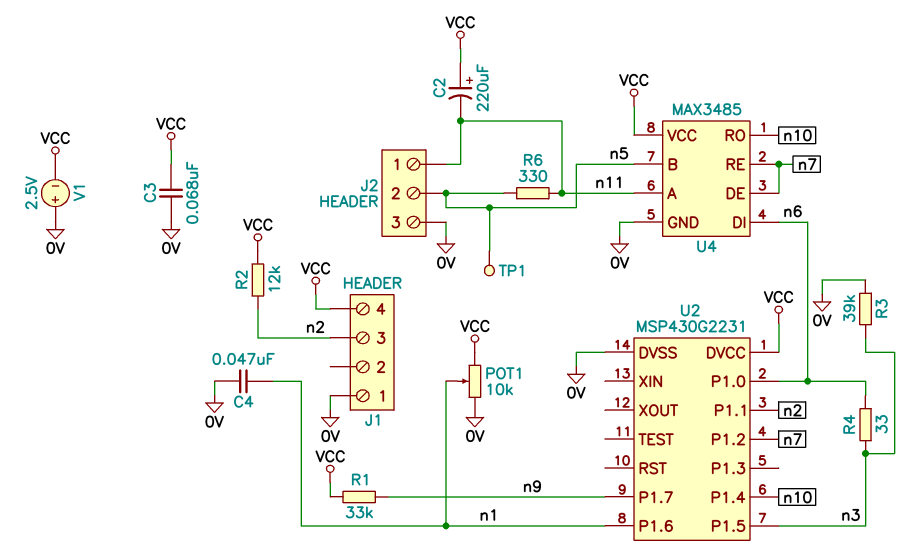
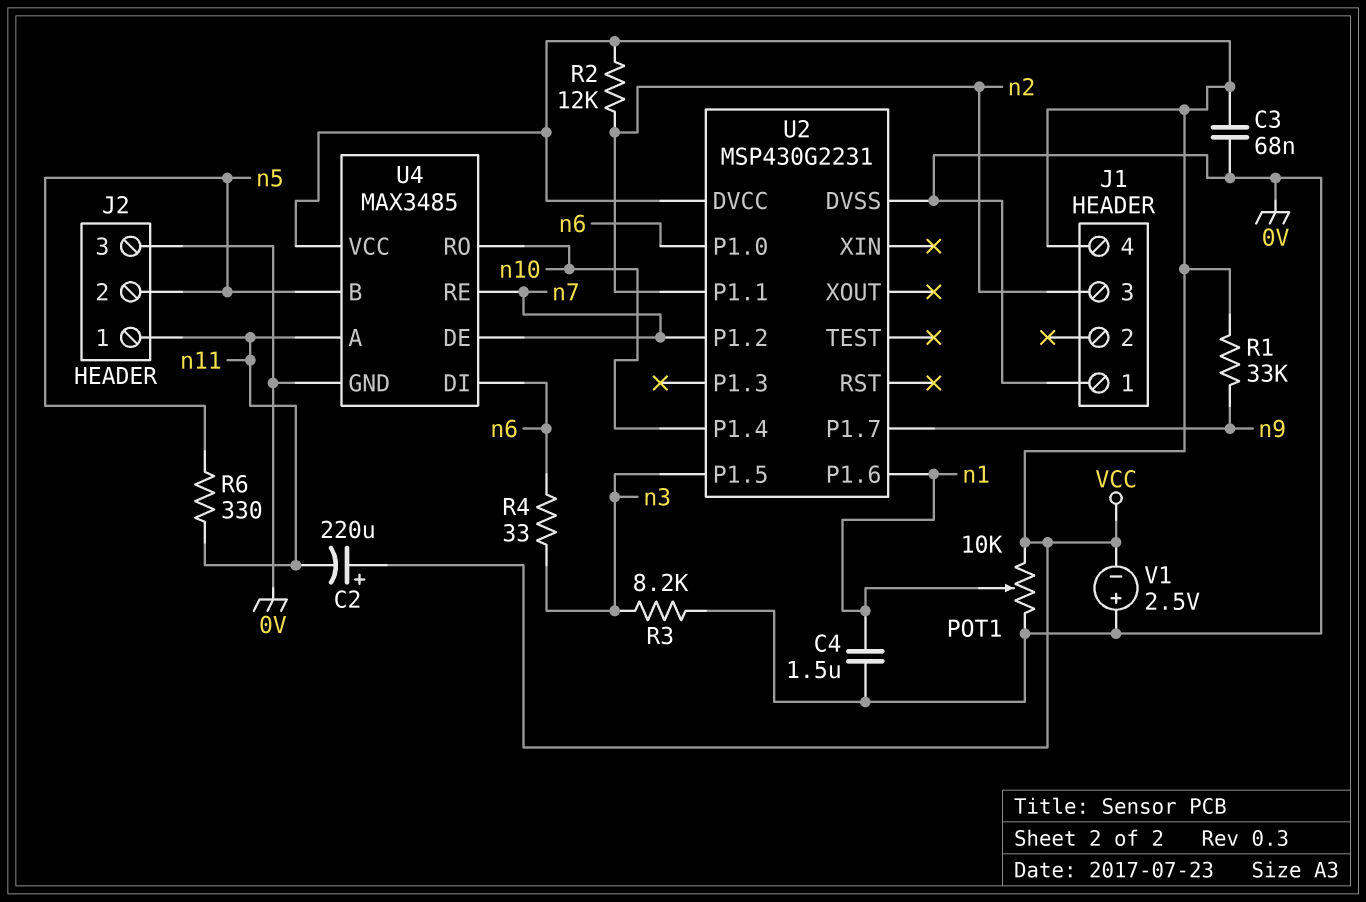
C4: 47nF (0V, n1) -> 1.5uF (0V, n1)
R3: 39k (0V, n3) -> 8.2k (0V, n3)
TP1: test point (n5) -> none

